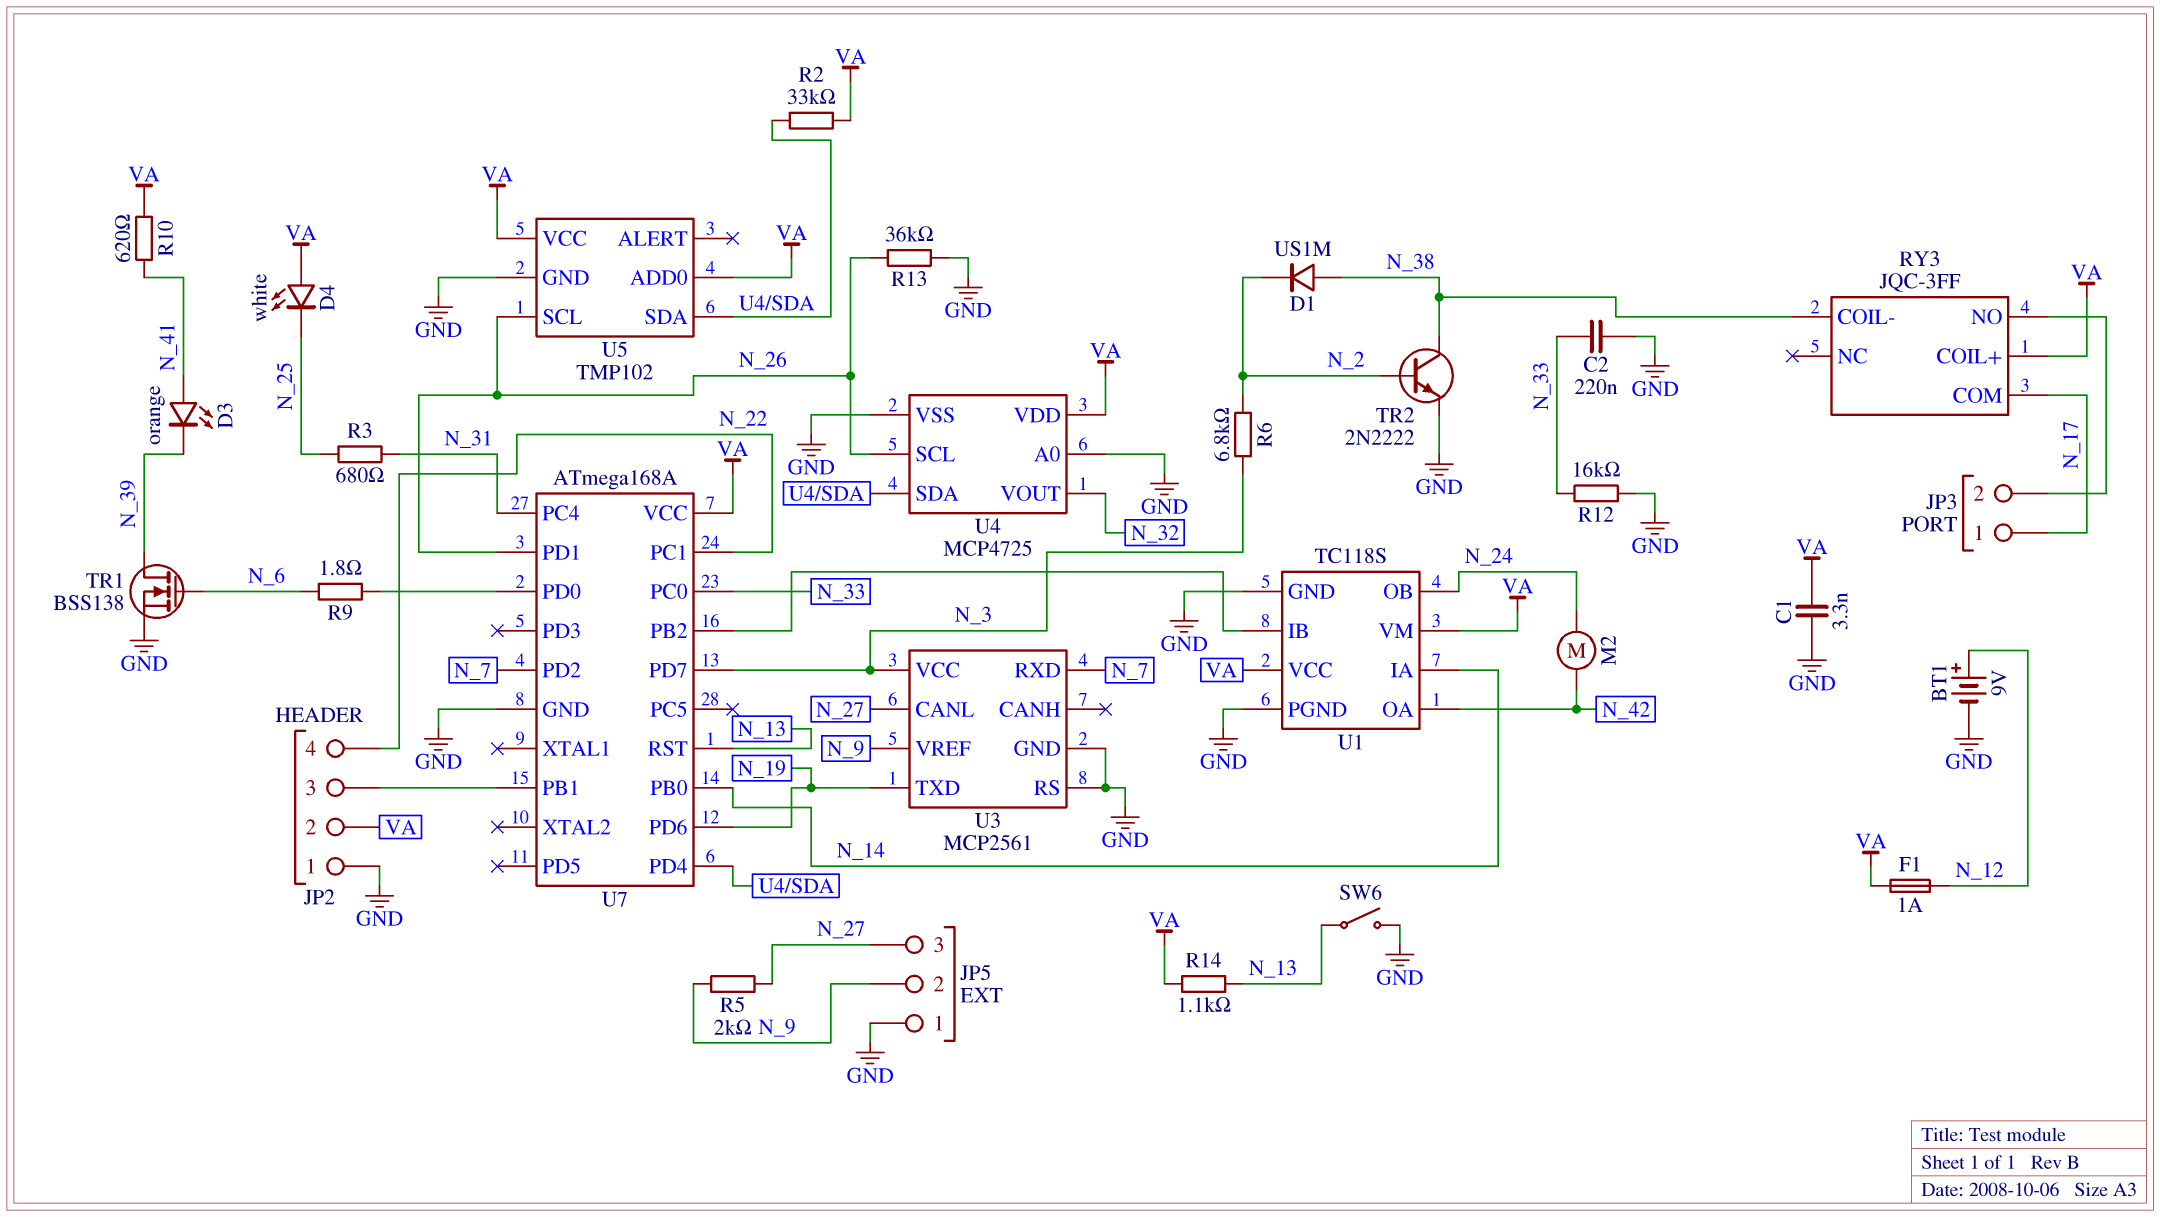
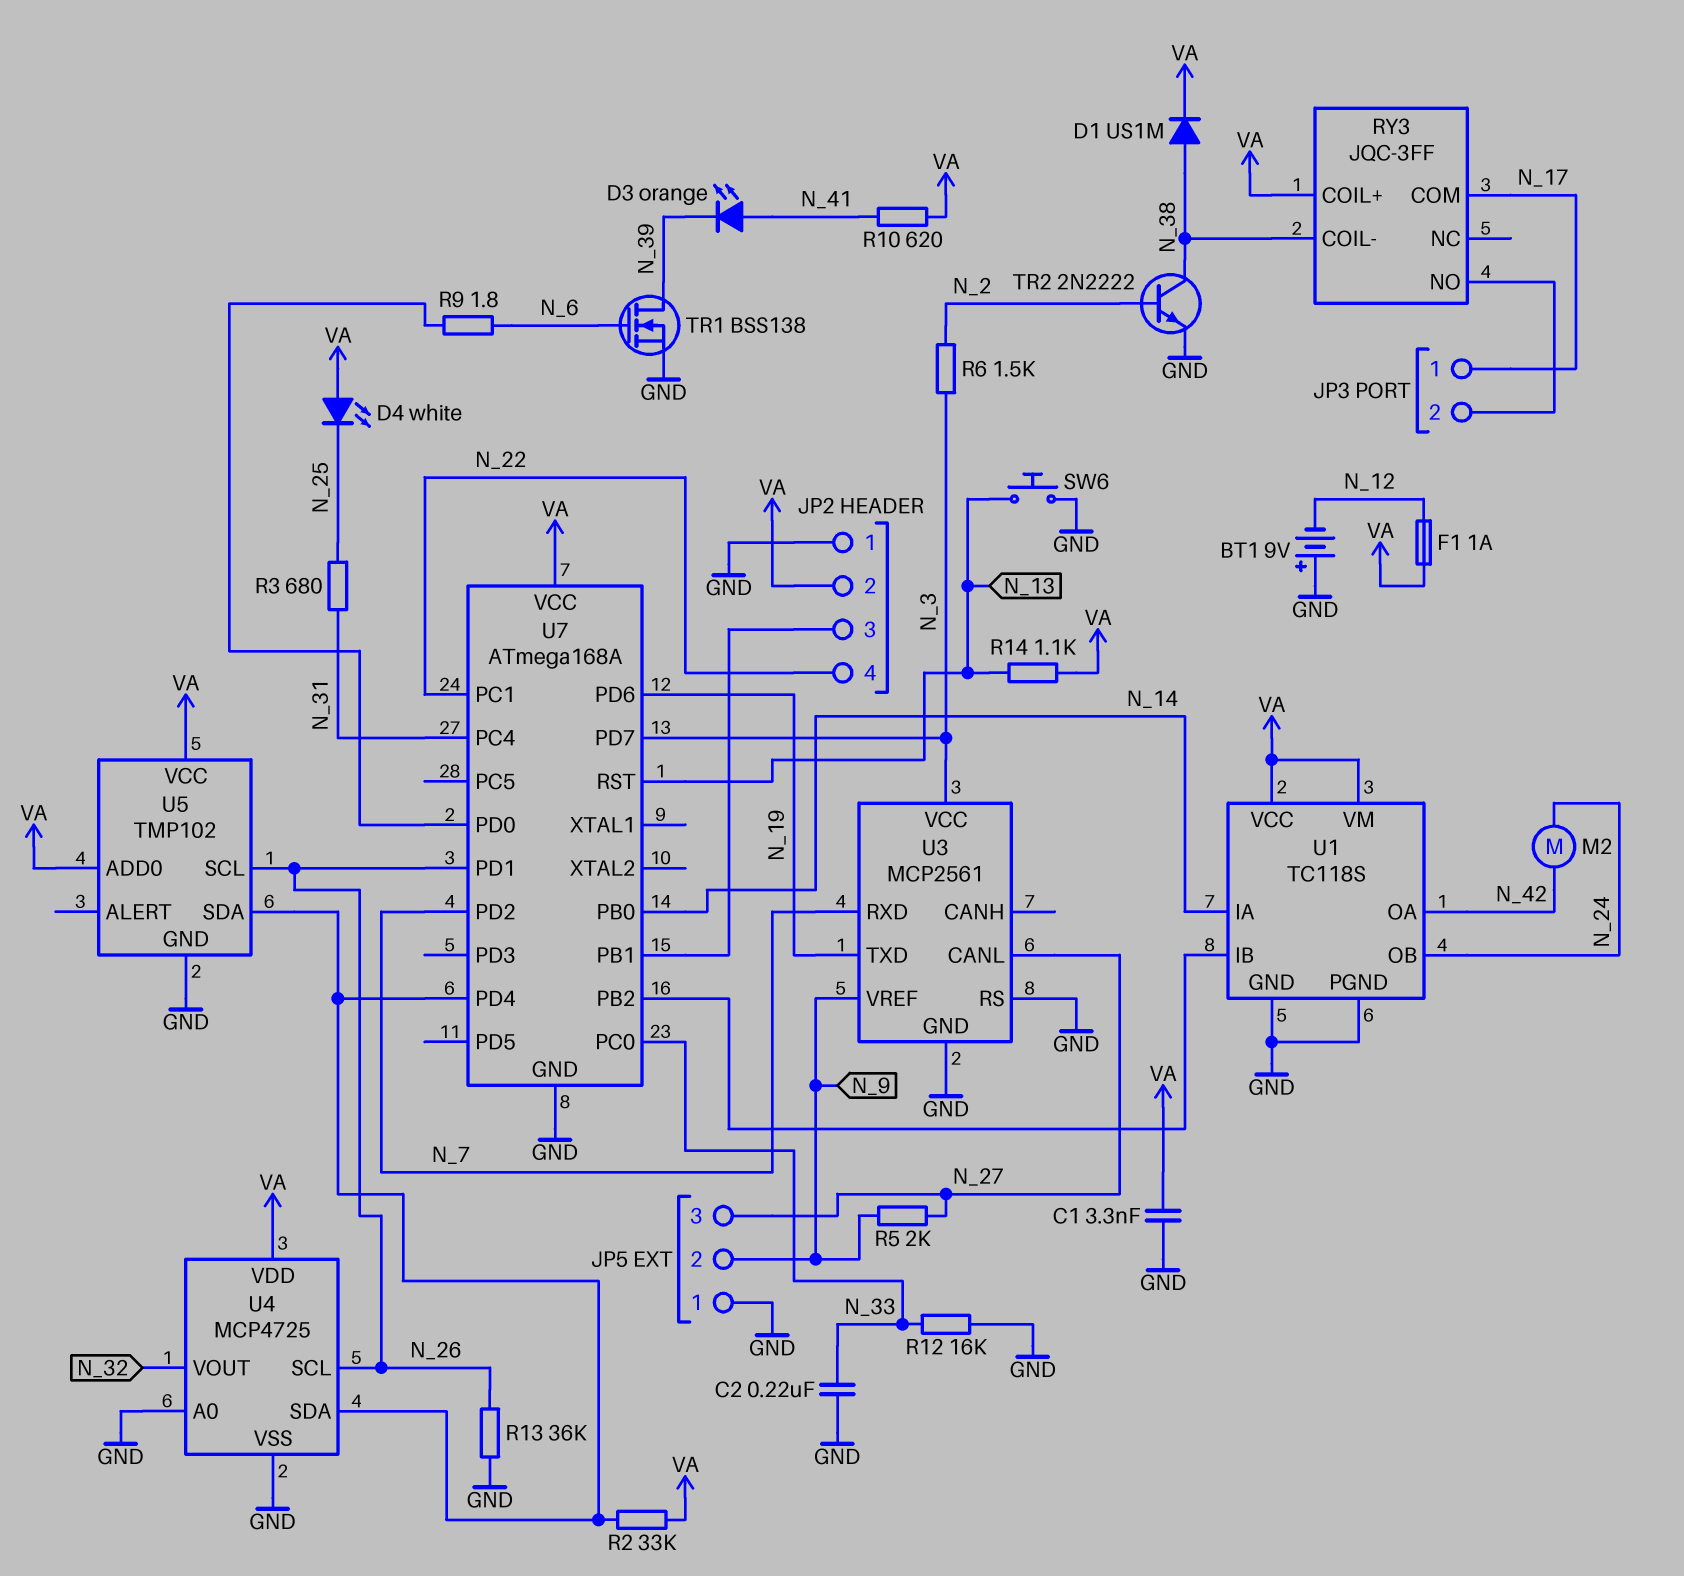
BT1: 9V (plus N_12, minus GND) -> 9V (plus GND, minus N_12)
D1: diode US1M (A N_38, K N_2) -> diode US1M (A N_38, K VA)
R6: 6.8k (N_2, N_3) -> 1.5k (N_2, N_3)
SW6: switch (GND, N_13) -> button (GND, N_13)

